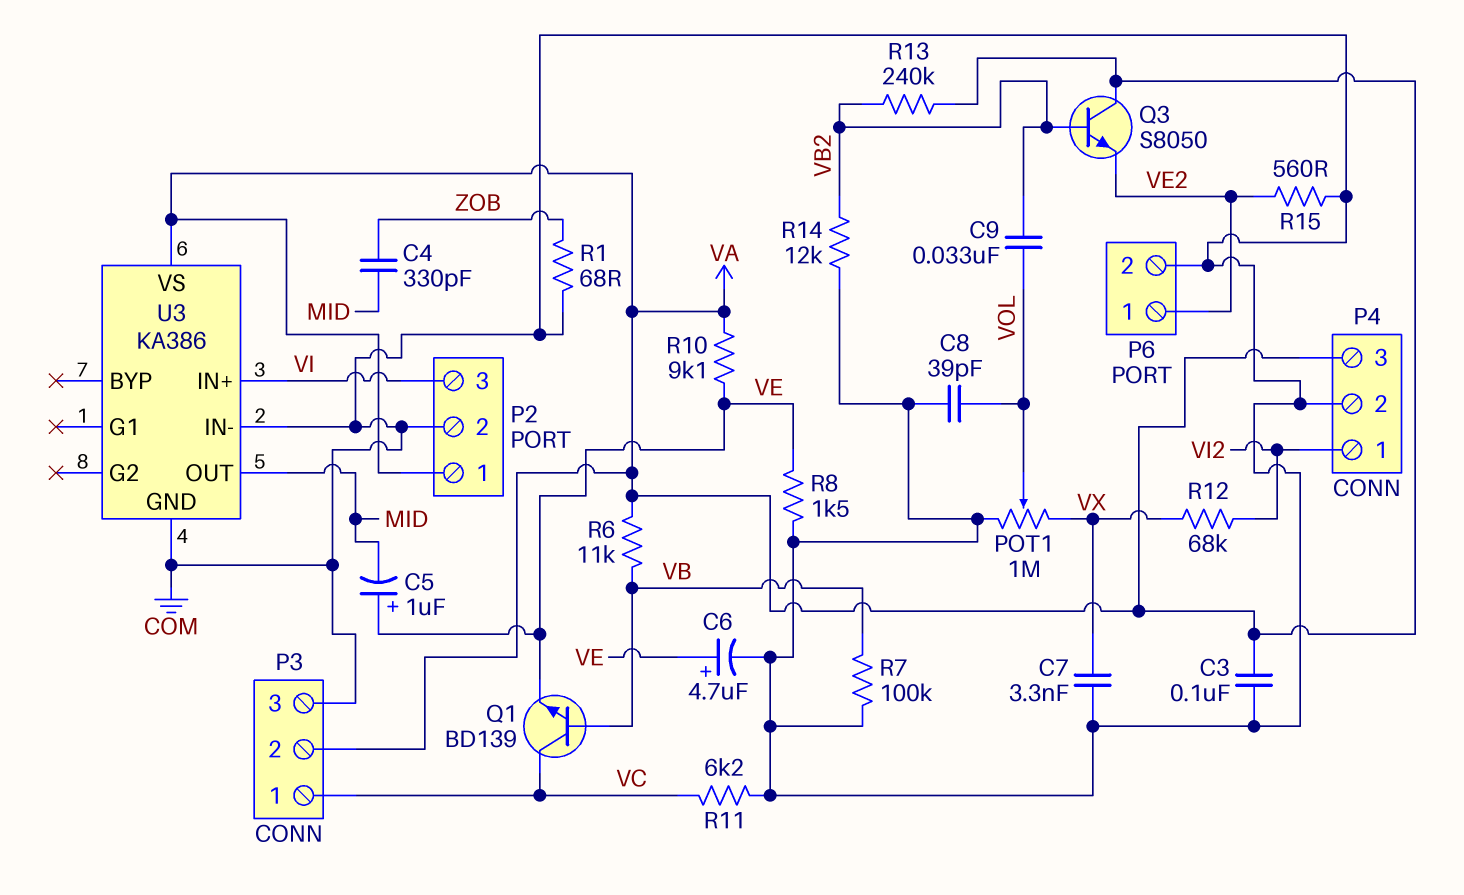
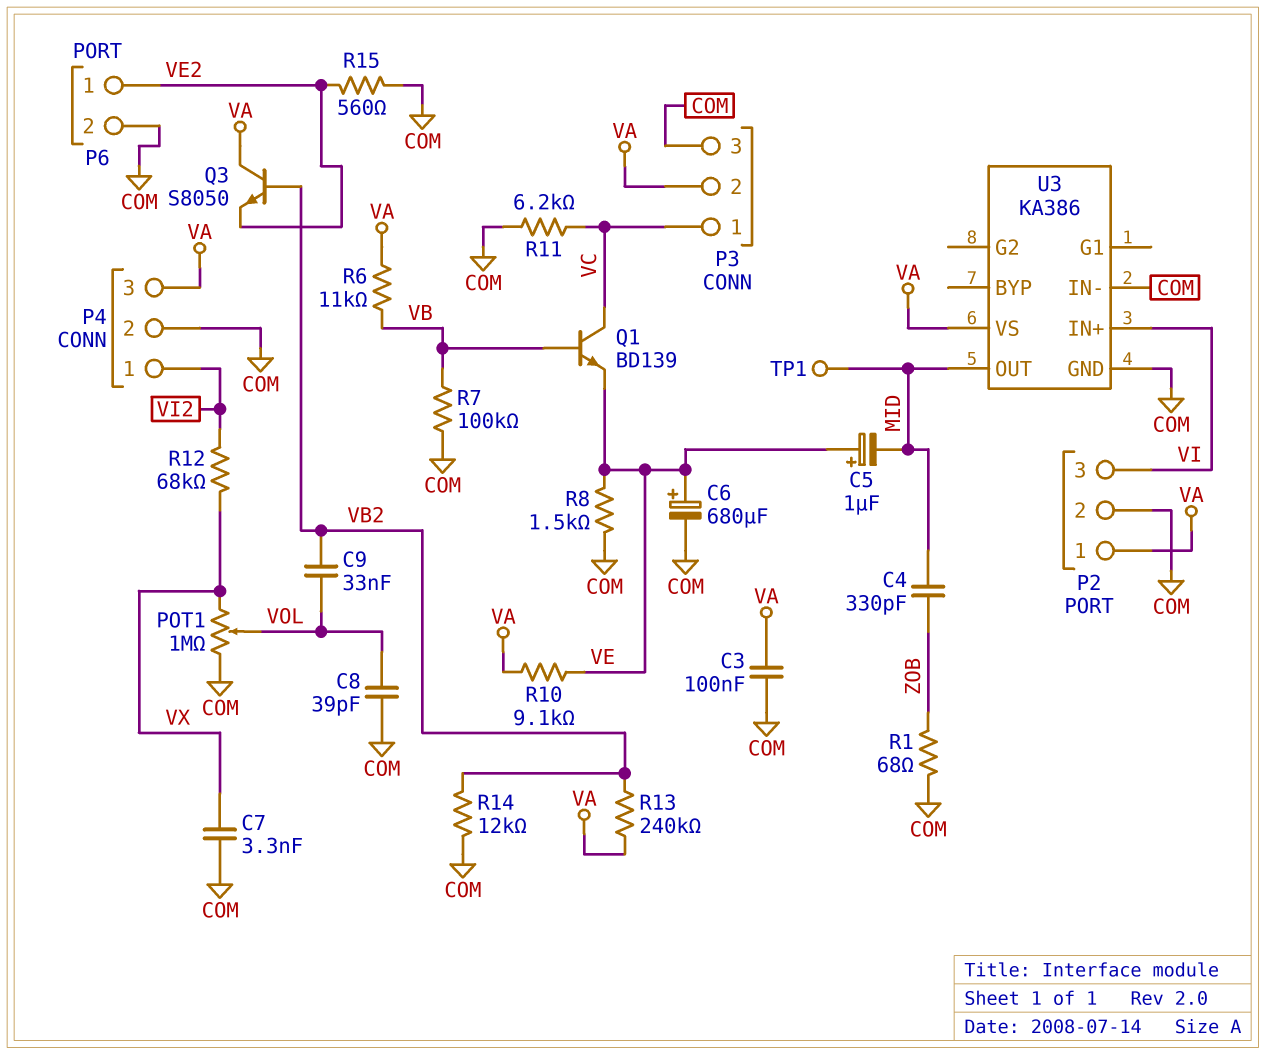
C6: 4.7uF (plus VE, minus COM) -> 680uF (plus VE, minus COM)
TP1: none -> test point (MID)

